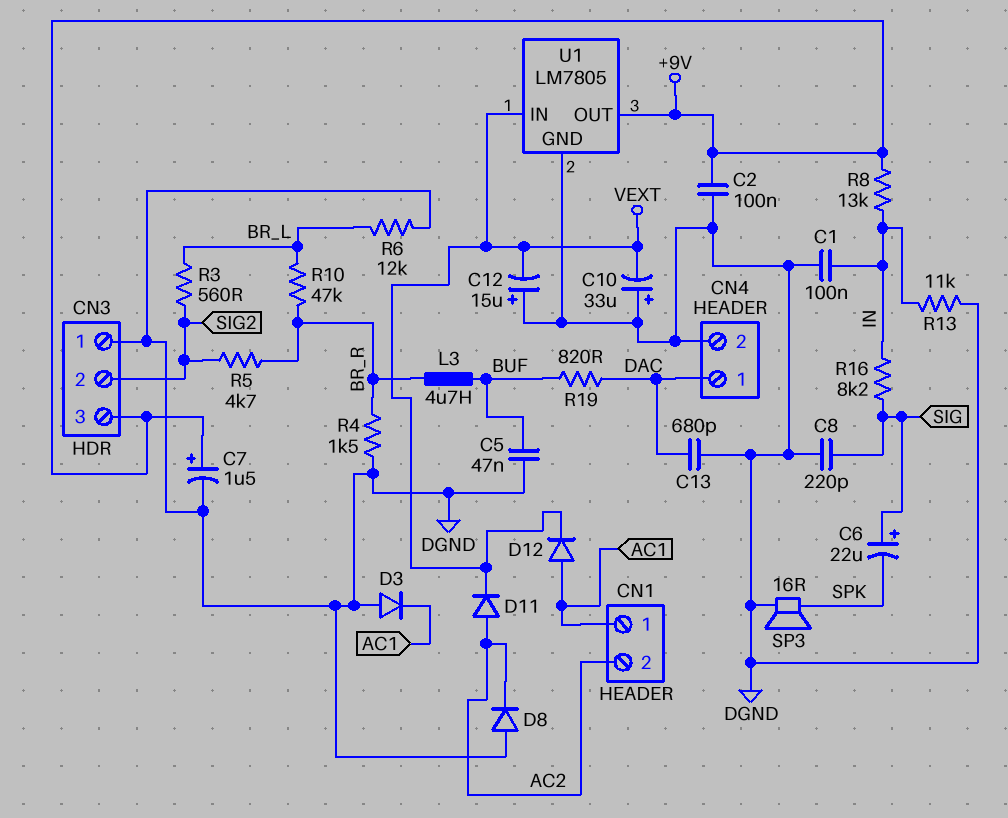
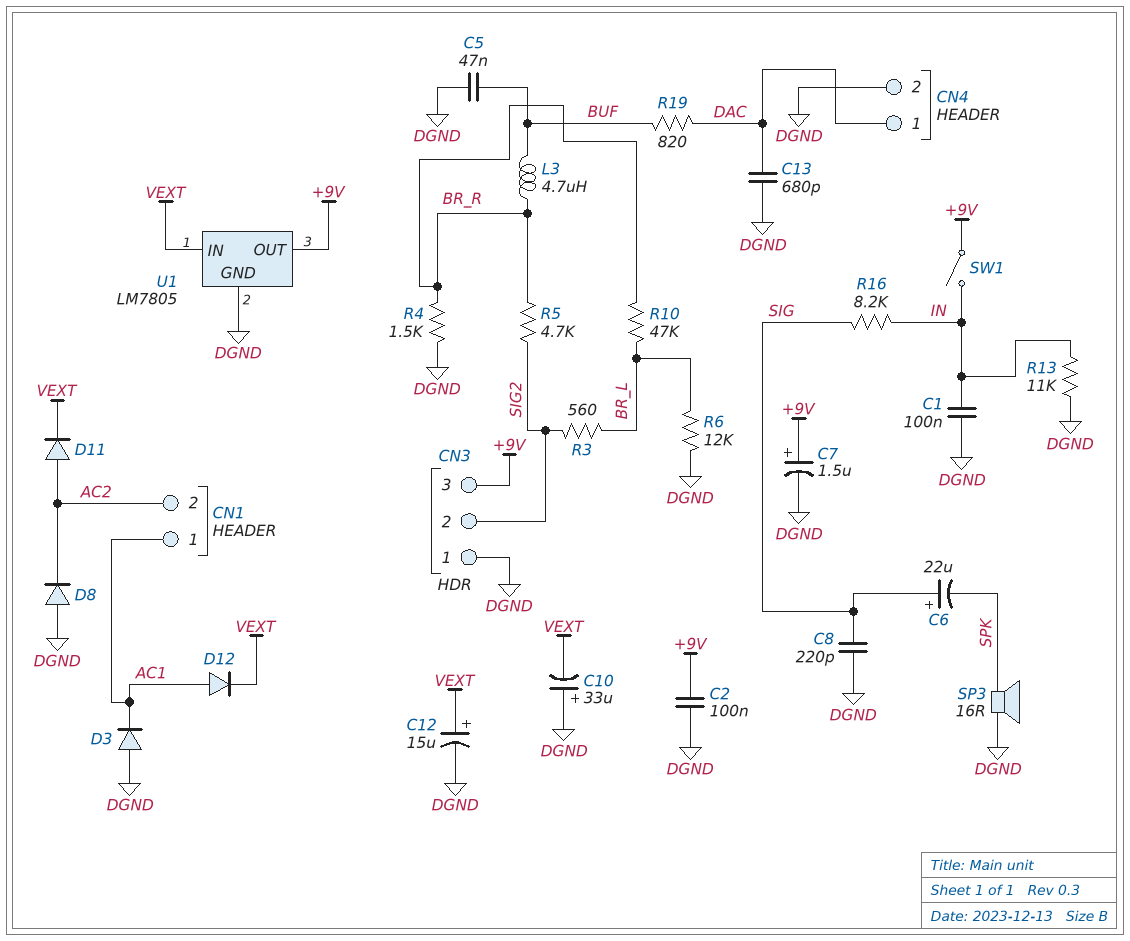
C12: 15uF (plus DGND, minus VEXT) -> 15uF (plus VEXT, minus DGND)
R8: 13k (+9V, IN) -> none
SW1: none -> switch (+9V, IN)

